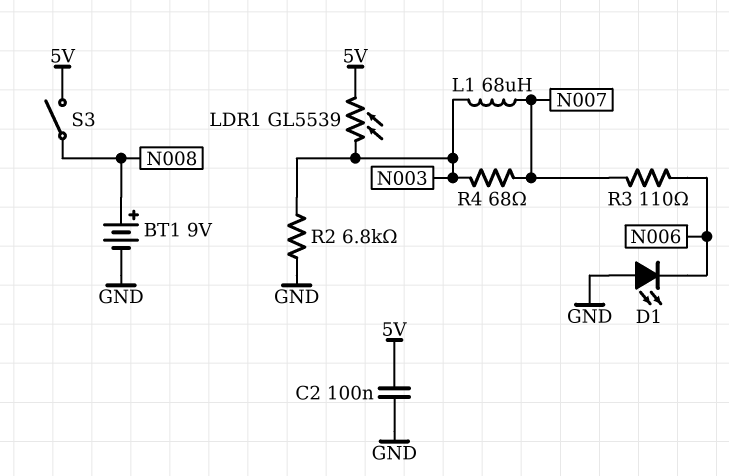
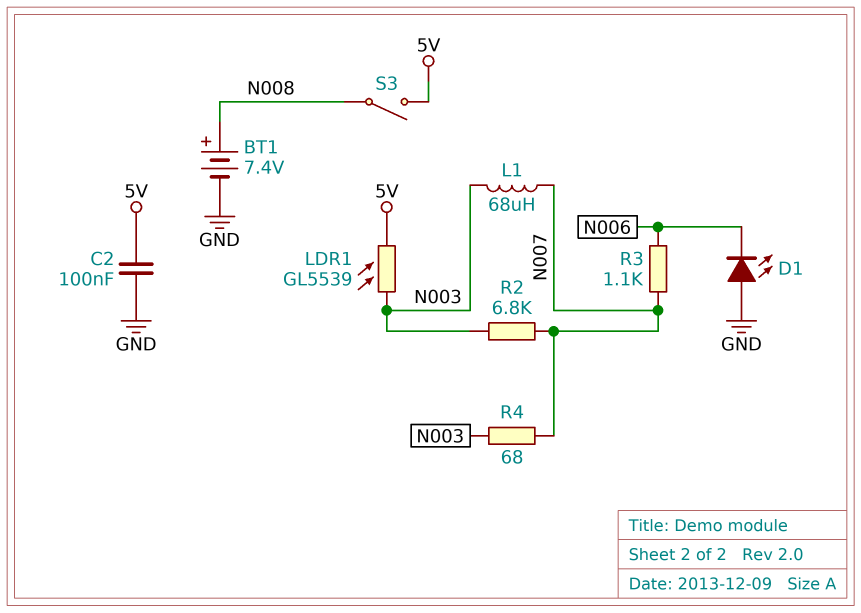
BT1: 9V (plus N008, minus GND) -> 7.4V (plus N008, minus GND)
R2: 6.8k (GND, N003) -> 6.8k (N003, N007)
R3: 110 (N006, N007) -> 1.1k (N006, N007)

